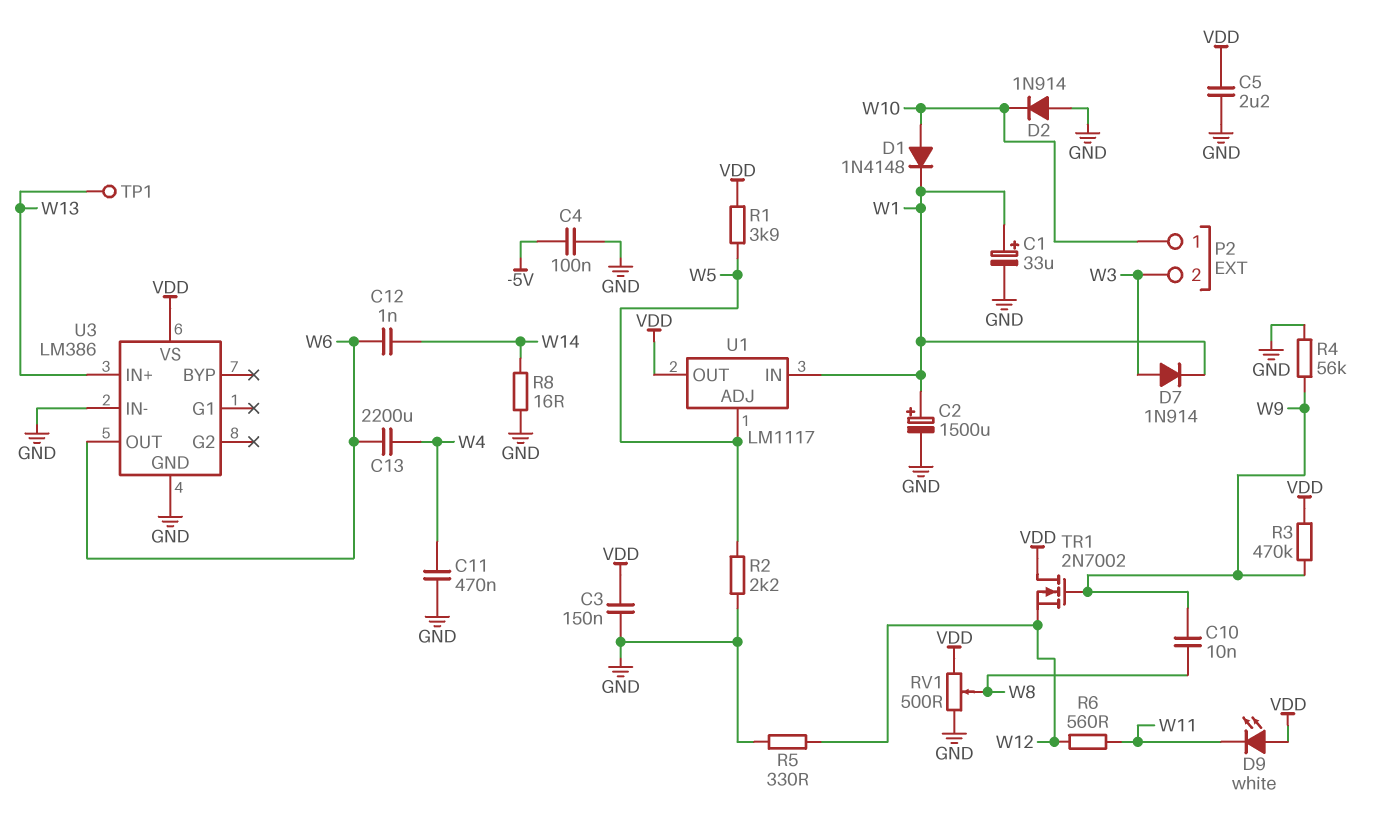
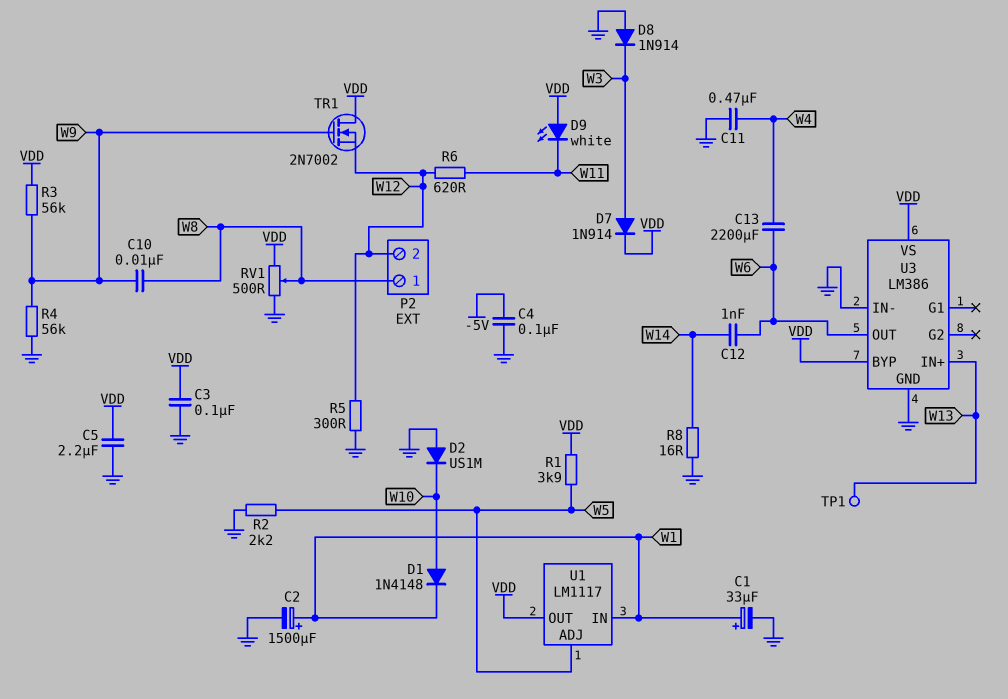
C3: 150nF (GND, VDD) -> 100nF (GND, VDD)
D2: diode 1N914 (A GND, K W10) -> diode US1M (A GND, K W10)
D7: diode 1N914 (A W3, K W1) -> diode 1N914 (A W3, K VDD)
D8: none -> diode 1N914 (A GND, K W3)
P2 pin 1: W10 -> W8
P2 pin 2: W3 -> W12
R3: 470k (VDD, W9) -> 56k (VDD, W9)
R5: 330 (GND, W12) -> 300 (GND, W12)
R6: 560 (W11, W12) -> 620 (W11, W12)
U3 pin BYP: none -> VDD

